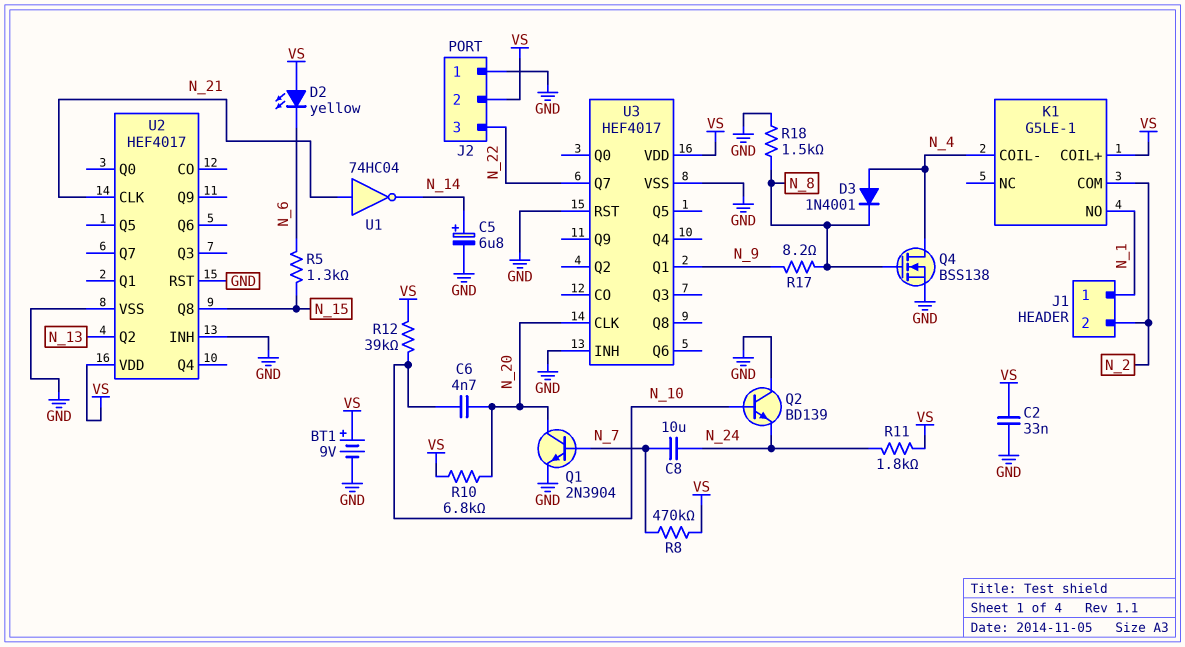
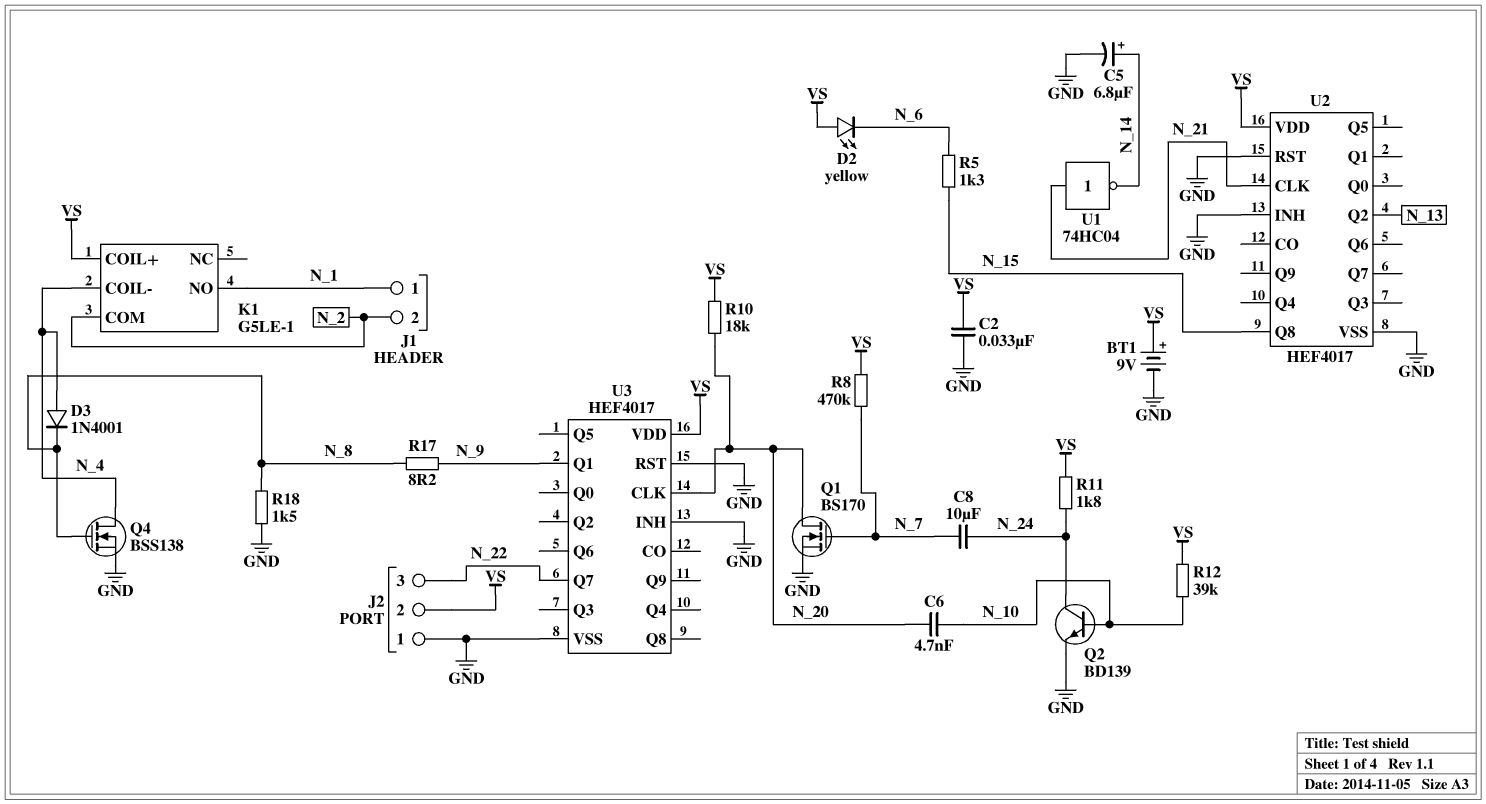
Q1: NPN 2N3904 (B N_7, C N_20, E GND) -> NMOS BS170 (G N_7, D N_20, S GND)
Q2: NPN BD139 (B N_10, C GND, E N_24) -> NPN BD139 (B N_10, C N_24, E GND)
R10: 6.8k (N_20, VS) -> 18k (N_20, VS)

